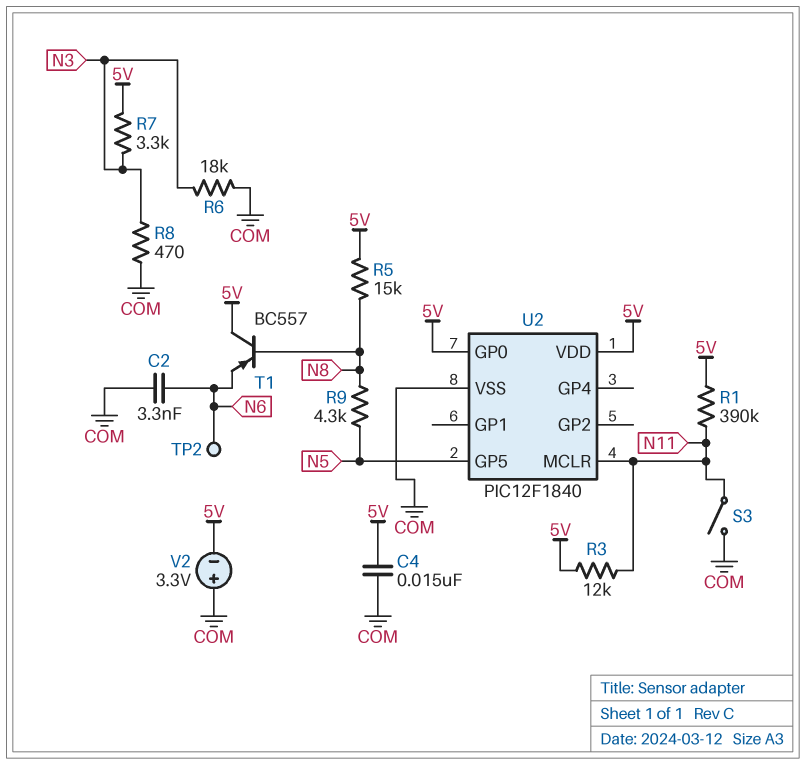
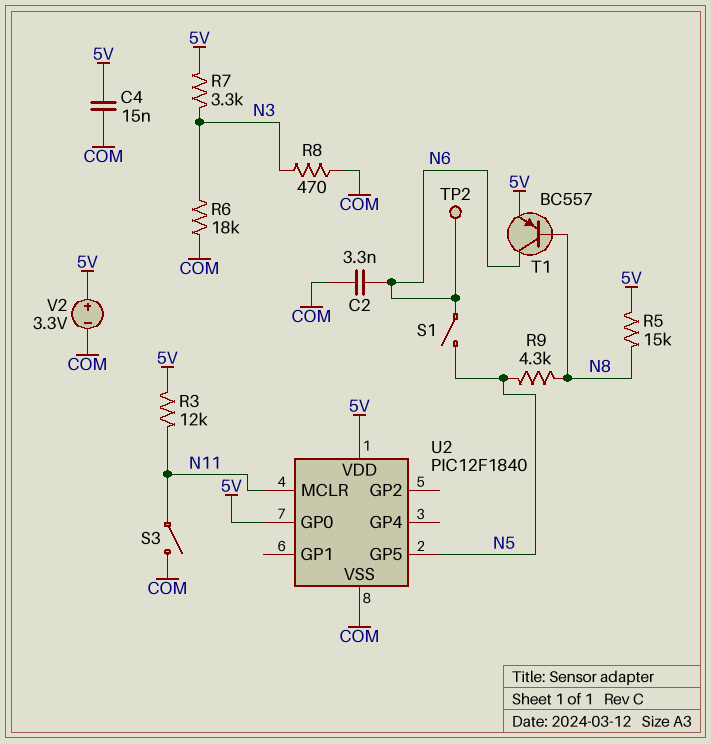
R1: 390k (5V, N11) -> none
S1: none -> switch (N5, N6)
T1: PNP BC557 (B N8, C 5V, E N6) -> PNP BC557 (B N8, C N6, E 5V)
V2: 3.3V (plus COM, minus 5V) -> 3.3V (plus 5V, minus COM)

